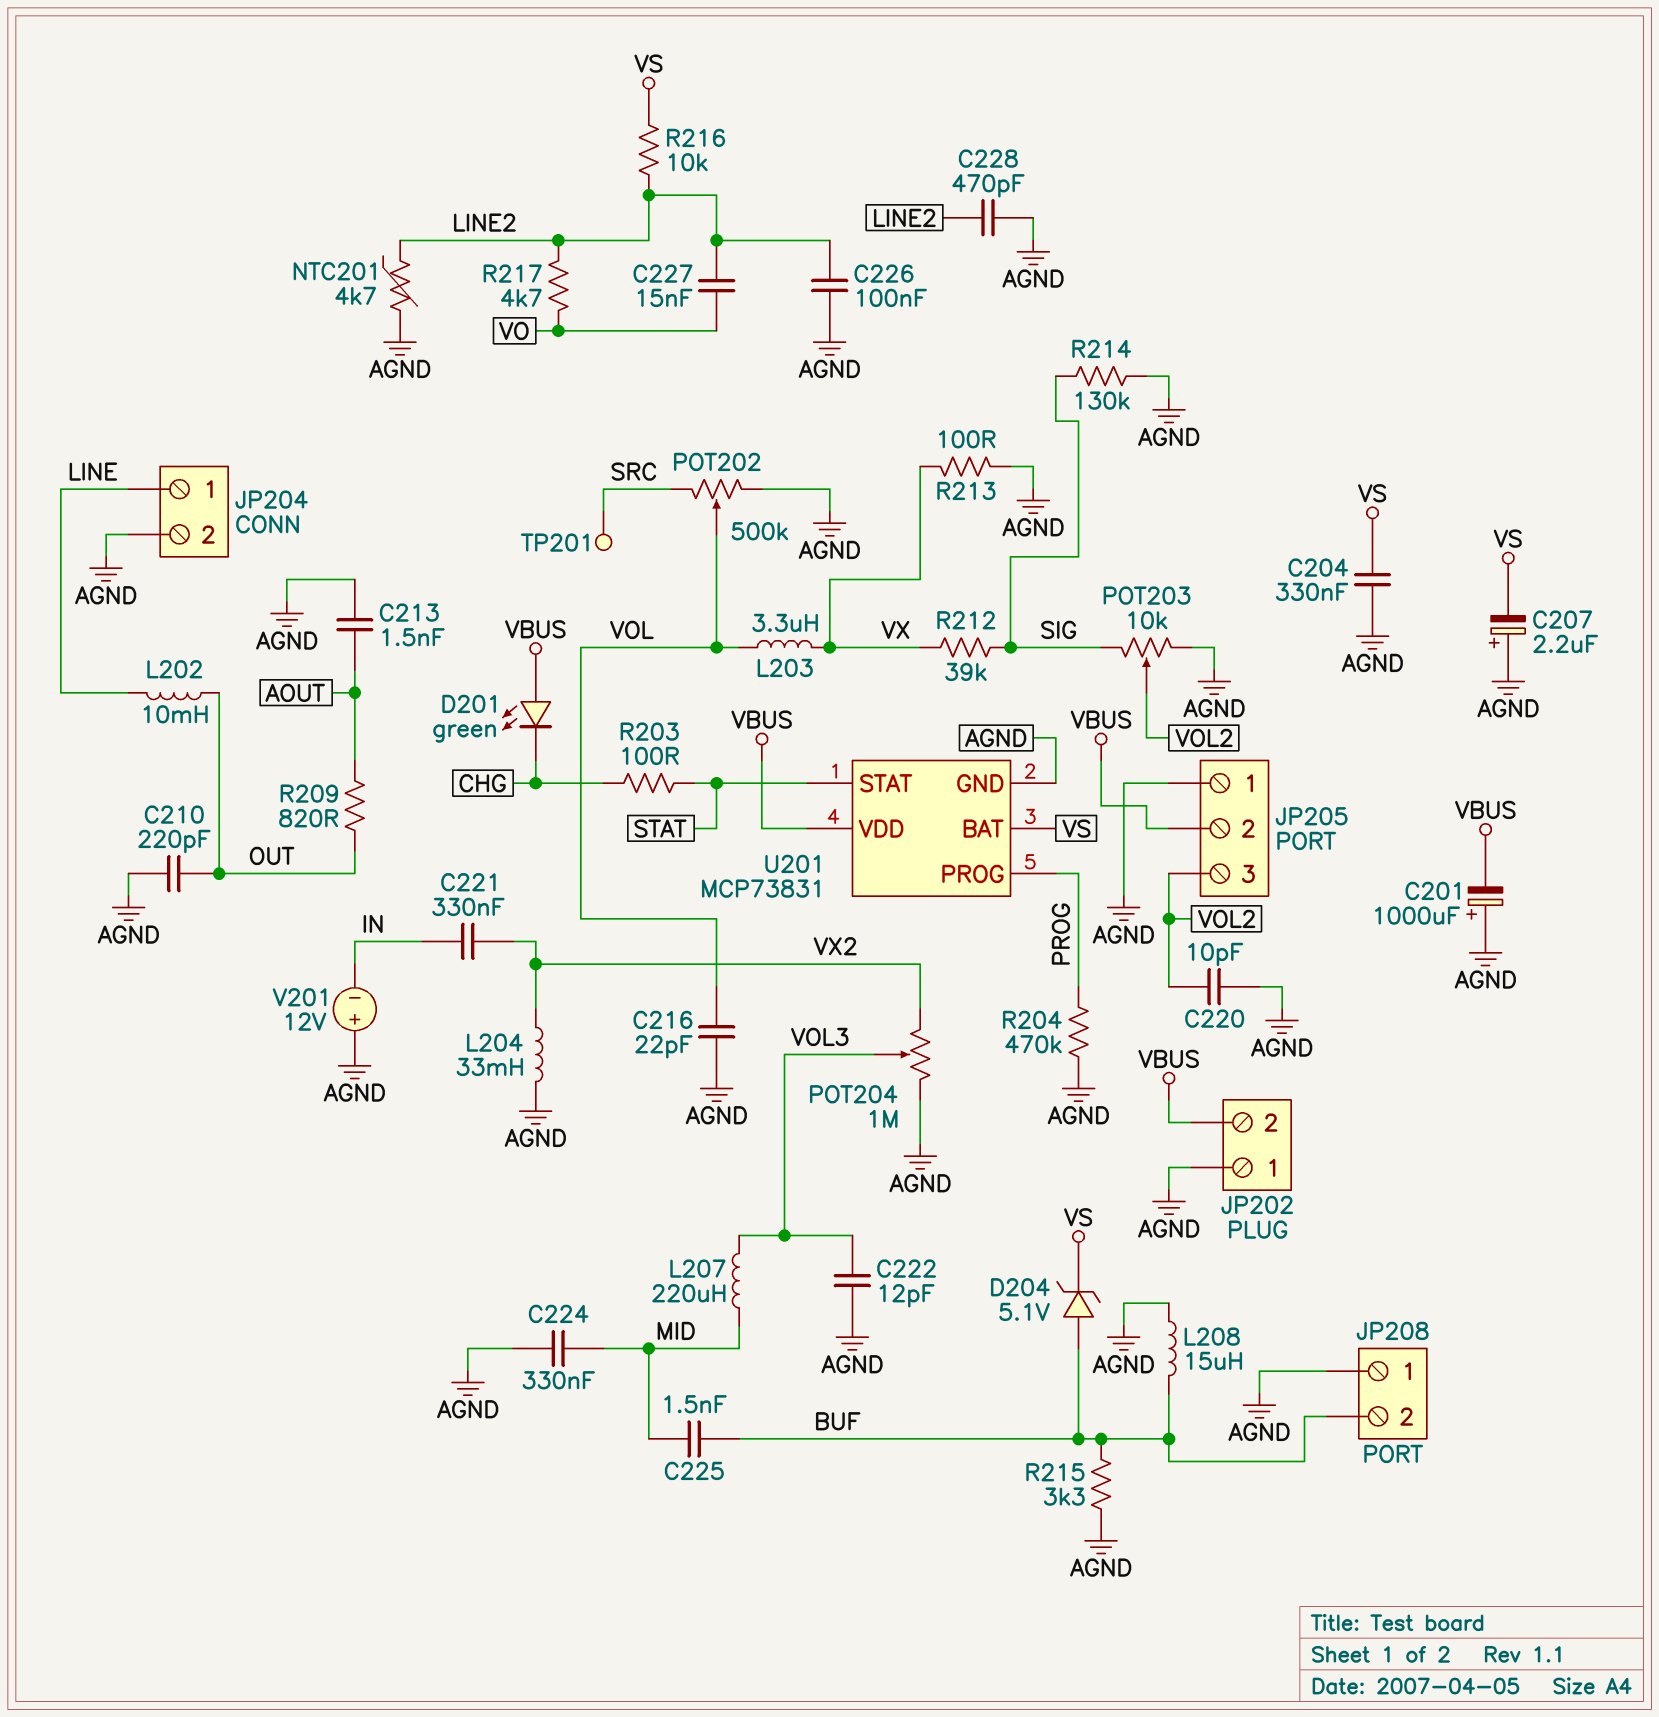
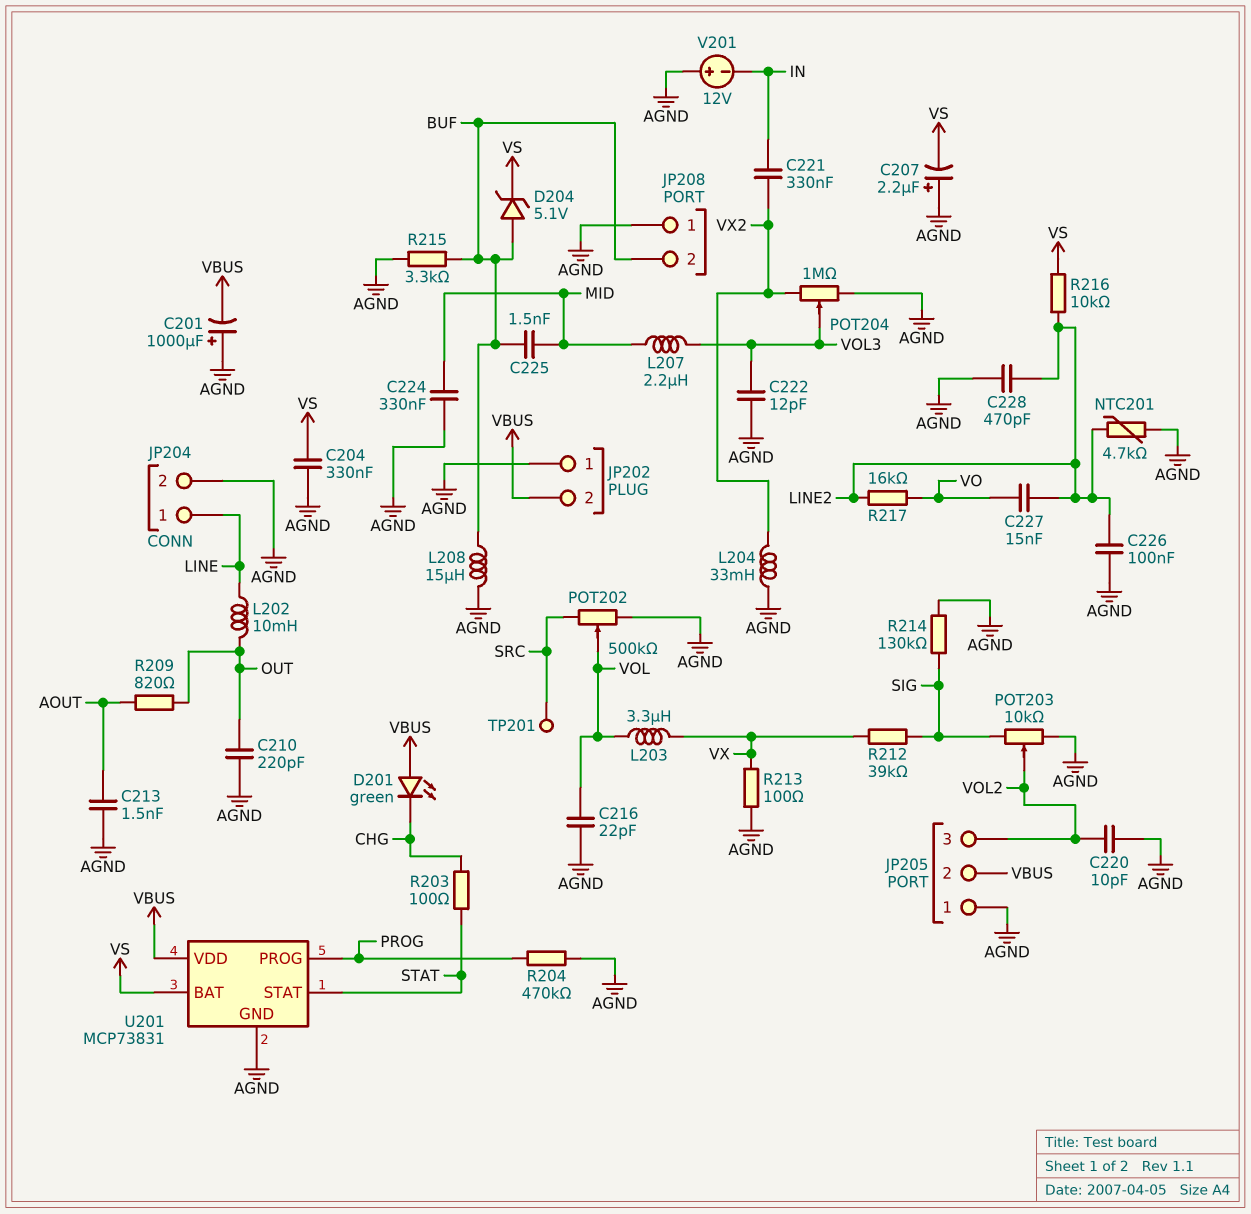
L207: 220uH (MID, VOL3) -> 2.2uH (MID, VOL3)
R217: 4.7k (LINE2, VO) -> 16k (LINE2, VO)

